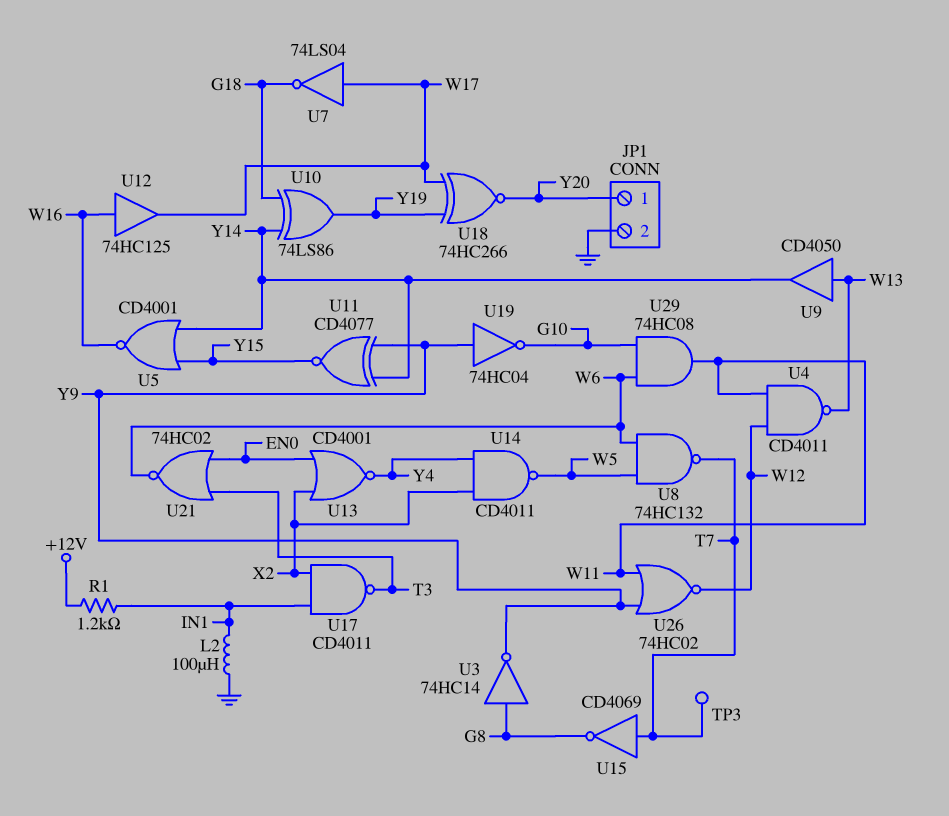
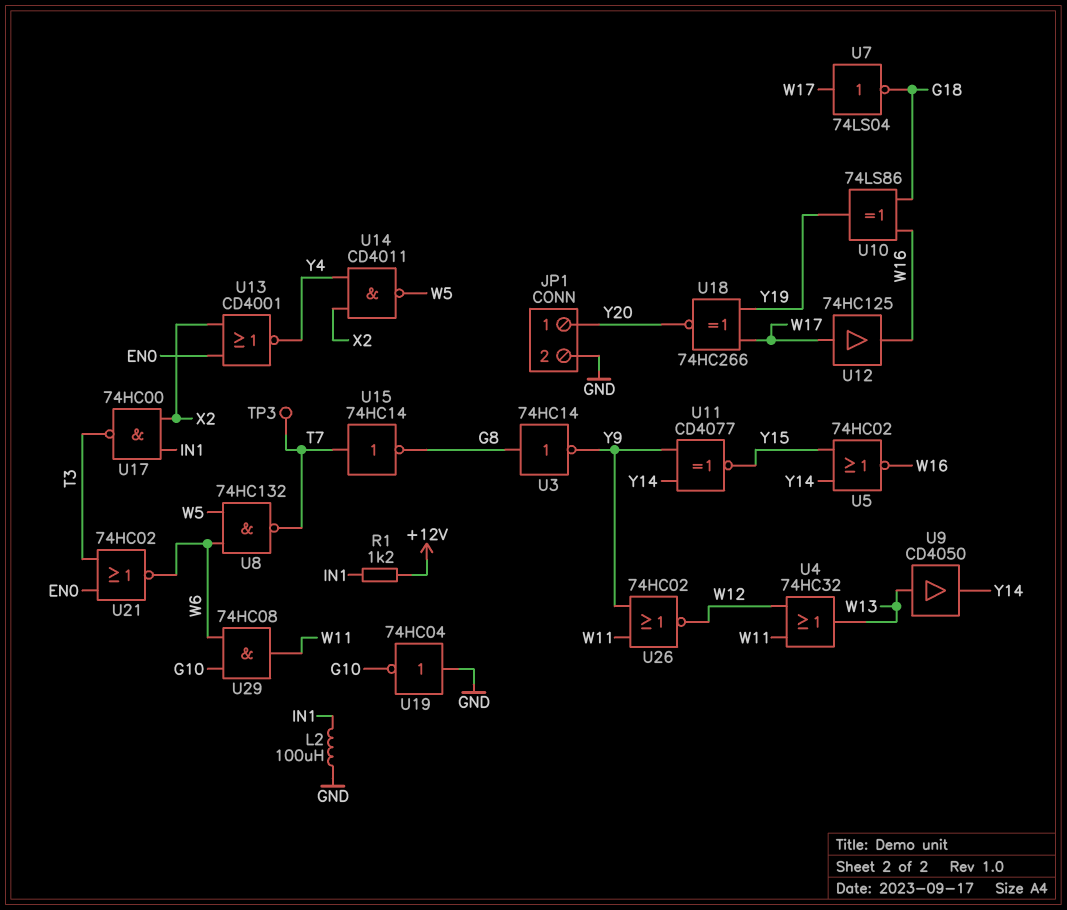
U4: NAND CD4011 (in W11, in W12, out W13) -> OR 74HC32 (in W11, in W12, out W13)
U5: NOR CD4001 (in Y14, in Y15, out W16) -> NOR 74HC02 (in Y14, in Y15, out W16)
U10: XOR 74LS86 (in G18, in Y14, out Y19) -> XOR 74LS86 (in G18, in W16, out Y19)
U12: buffer 74HC125 (in W16, out W17) -> buffer 74HC125 (in W17, out W16)
U15: NOT CD4069 (in T7, out G8) -> NOT 74HC14 (in T7, out G8)
U17: NAND CD4011 (in IN1, in X2, out T3) -> NAND 74HC00 (in IN1, in X2, out T3)
U19: NOT 74HC04 (in Y9, out G10) -> NOT 74HC04 (in GND, out G10)

